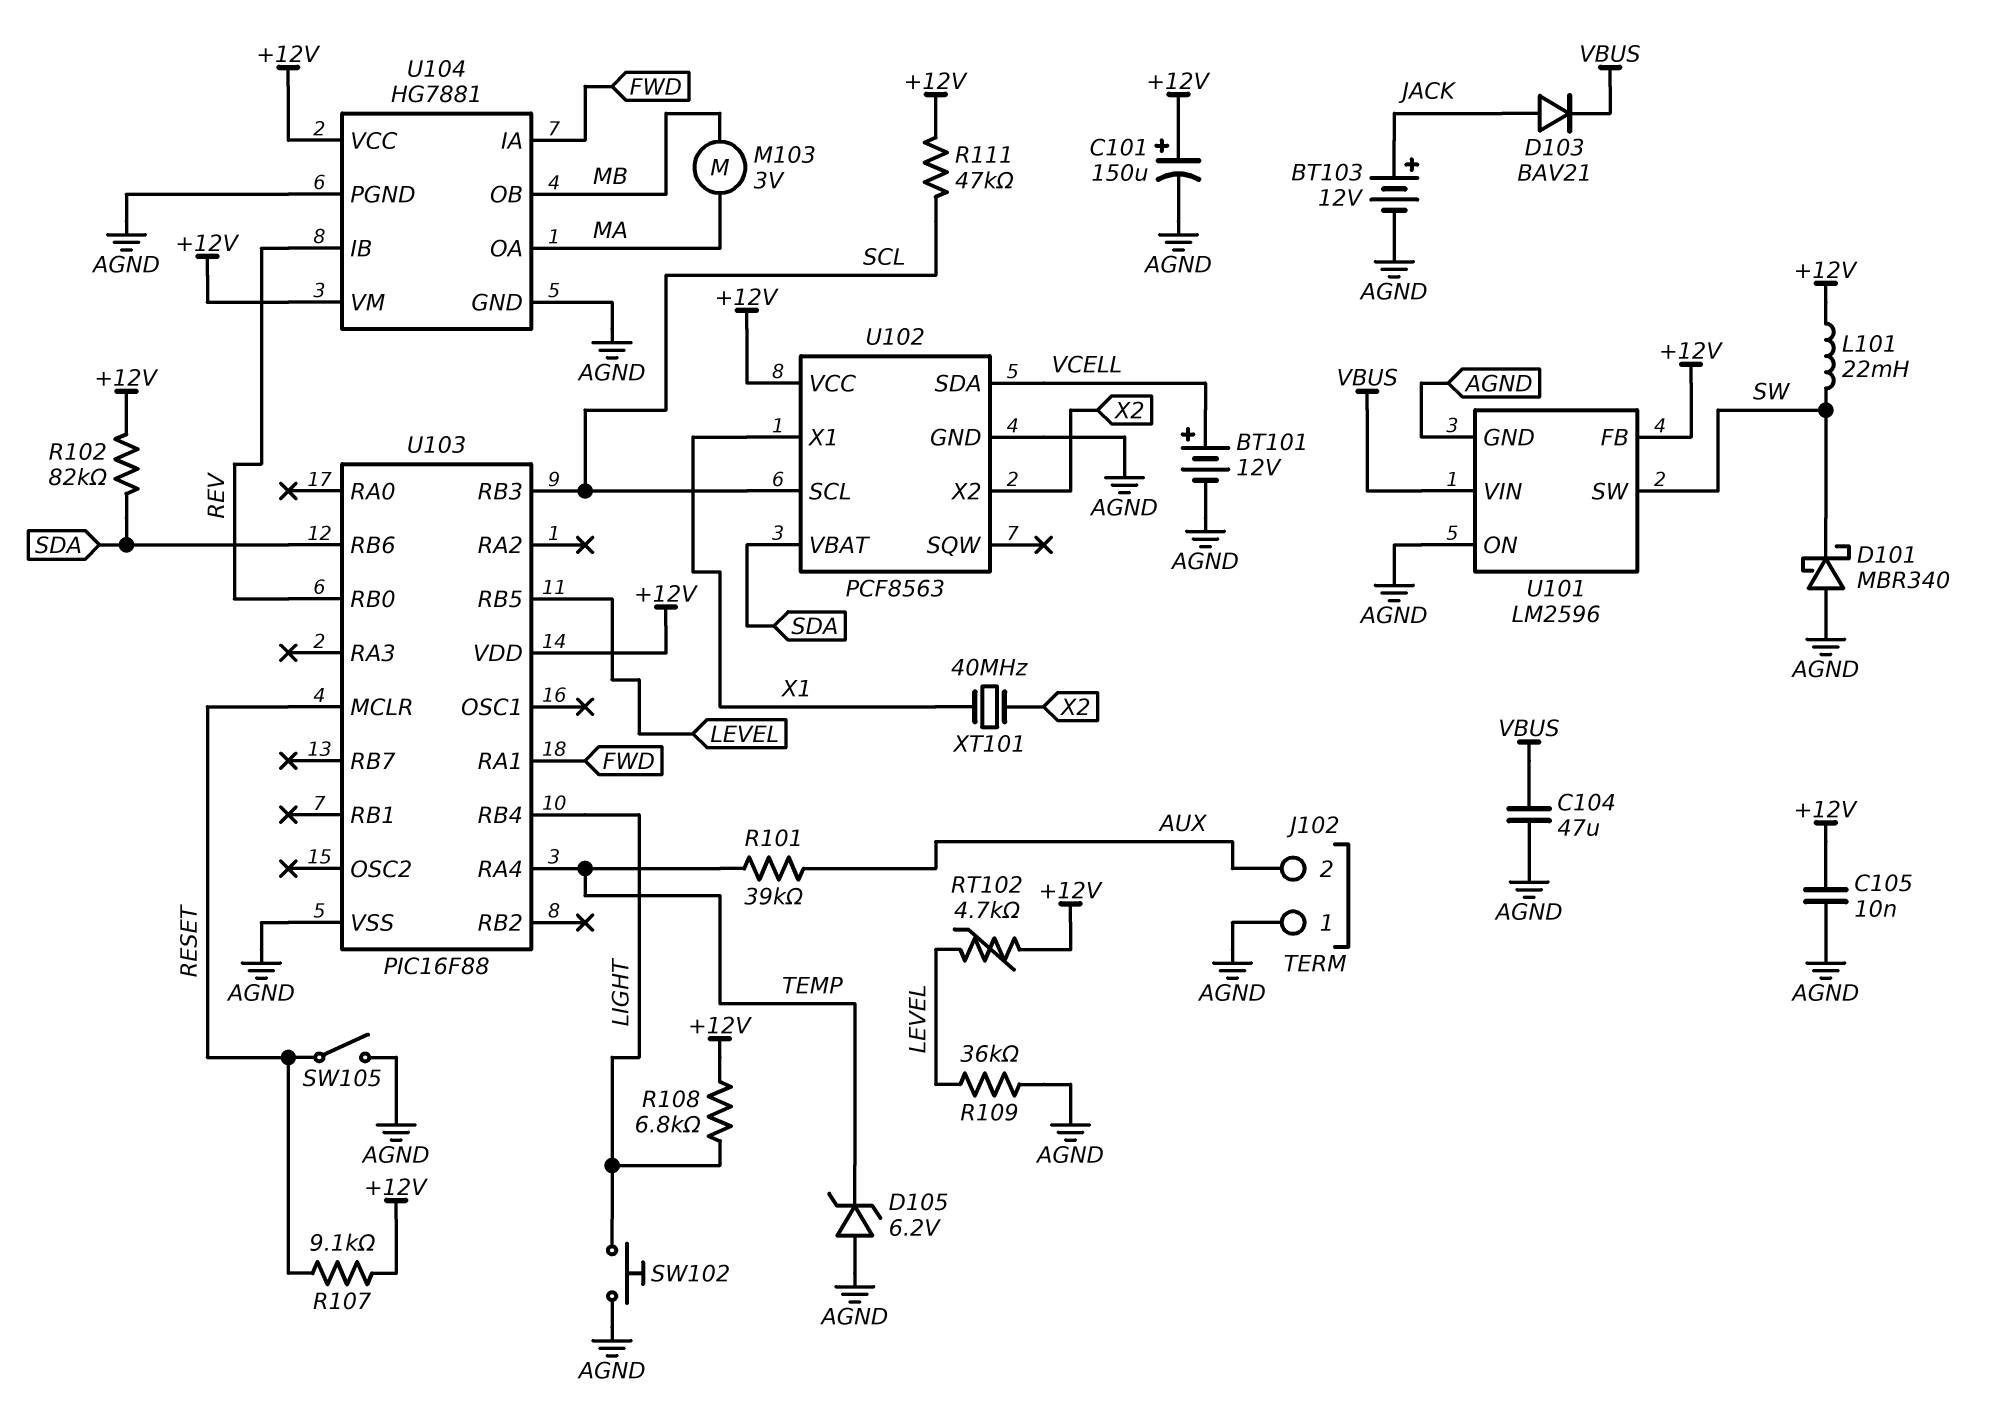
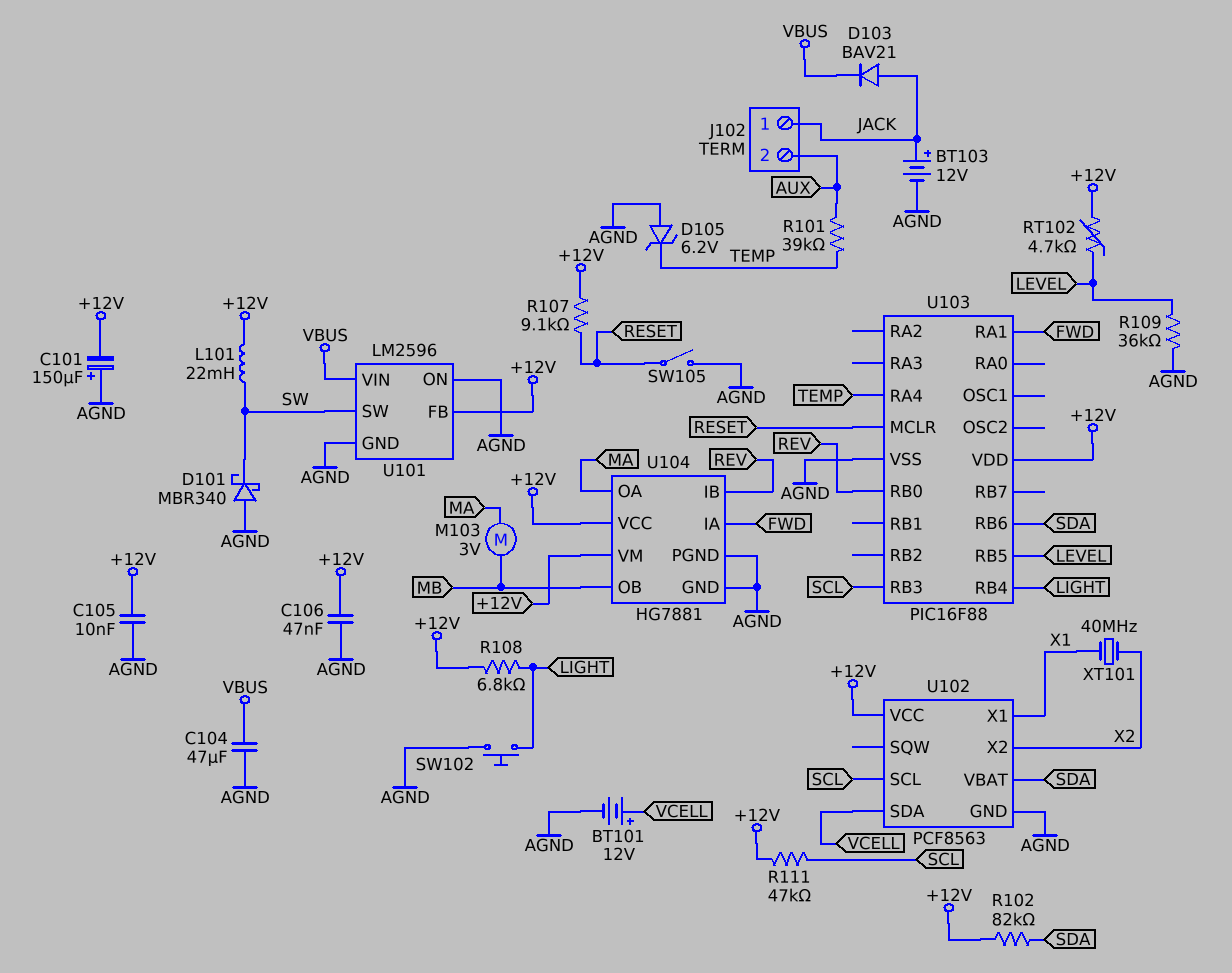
C101: 150uF (plus +12V, minus AGND) -> 150uF (plus AGND, minus +12V)
C106: none -> 47nF (+12V, AGND)
J102 pin 1: AGND -> JACK

